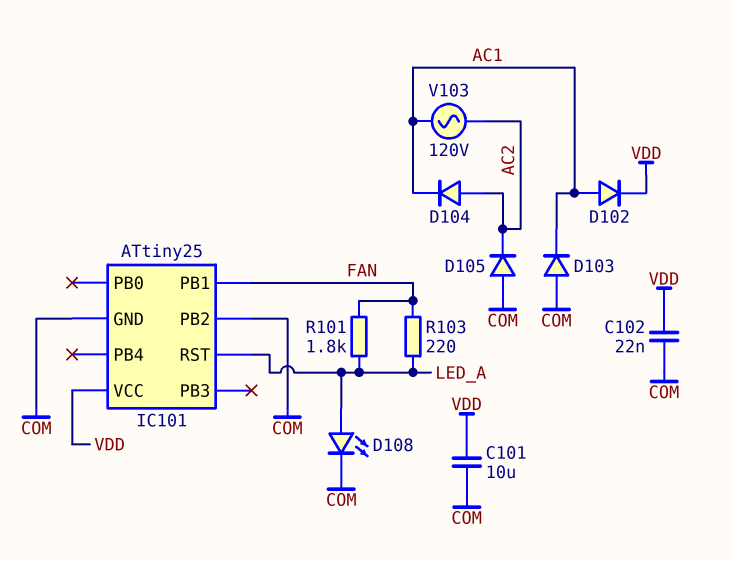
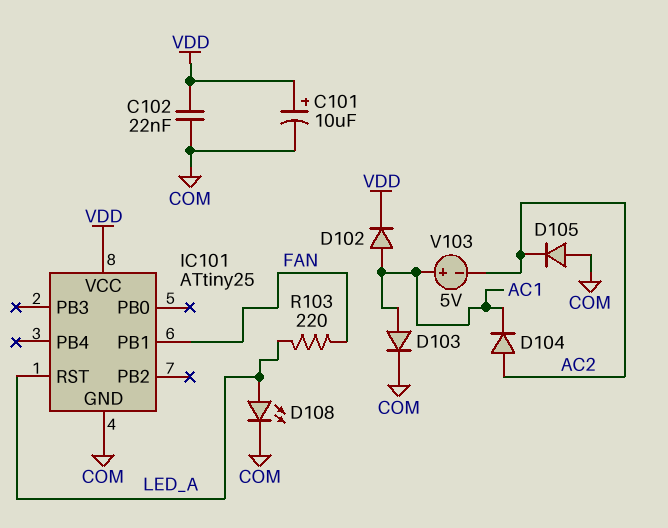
C101: 10uF (COM, VDD) -> 10uF (plus VDD, minus COM)
D103: diode (A COM, K AC1) -> diode (A AC1, K COM)
IC101 pin PB2: COM -> none
R101: 1.8k (FAN, LED_A) -> none
V103: AC 120V (AC1, AC2) -> 5V (plus AC1, minus AC2)

